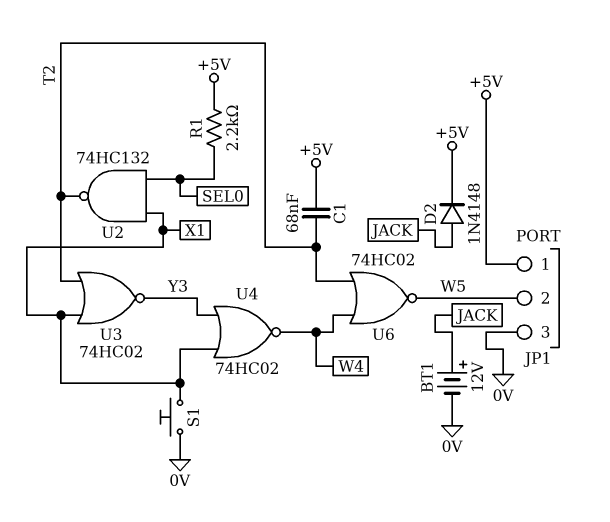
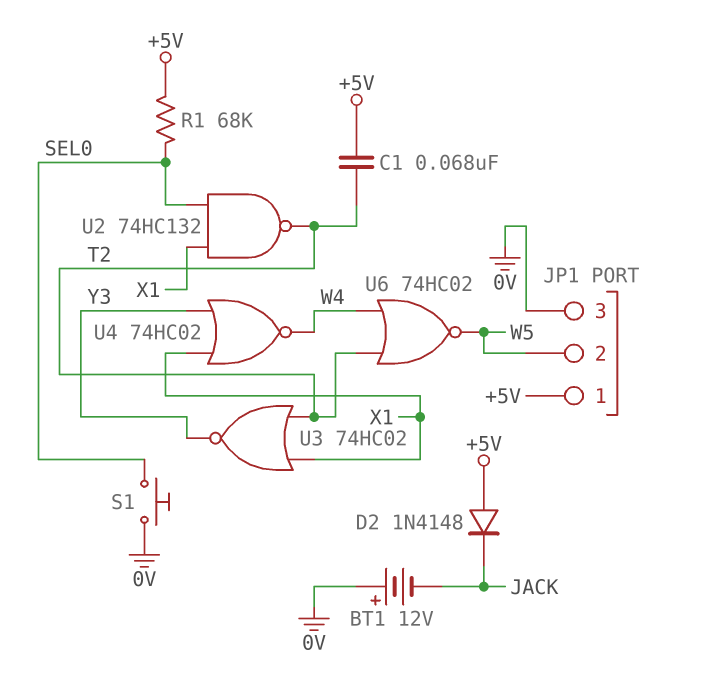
BT1: 12V (plus JACK, minus 0V) -> 12V (plus 0V, minus JACK)
D2: diode 1N4148 (A JACK, K +5V) -> diode 1N4148 (A +5V, K JACK)
R1: 2.2k (+5V, SEL0) -> 68k (+5V, SEL0)
S1: button (0V, X1) -> button (0V, SEL0)

